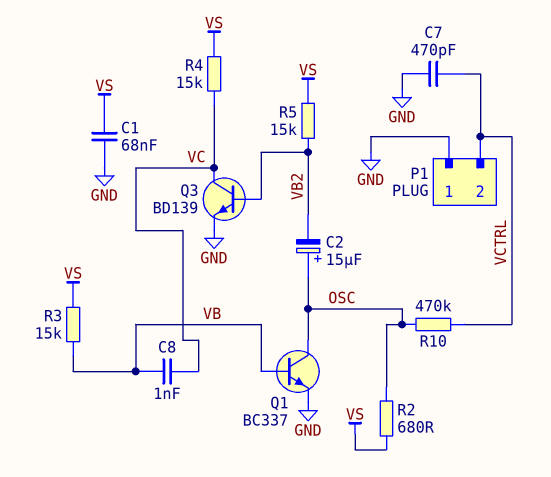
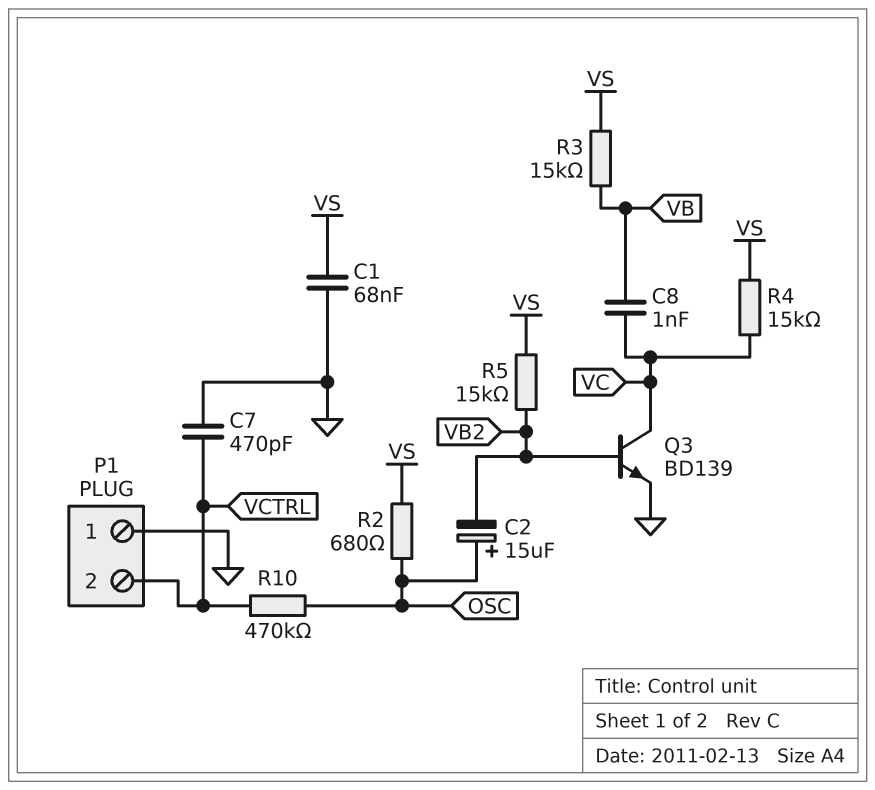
Q1: NPN BC337 (B VB, C OSC, E GND) -> none

